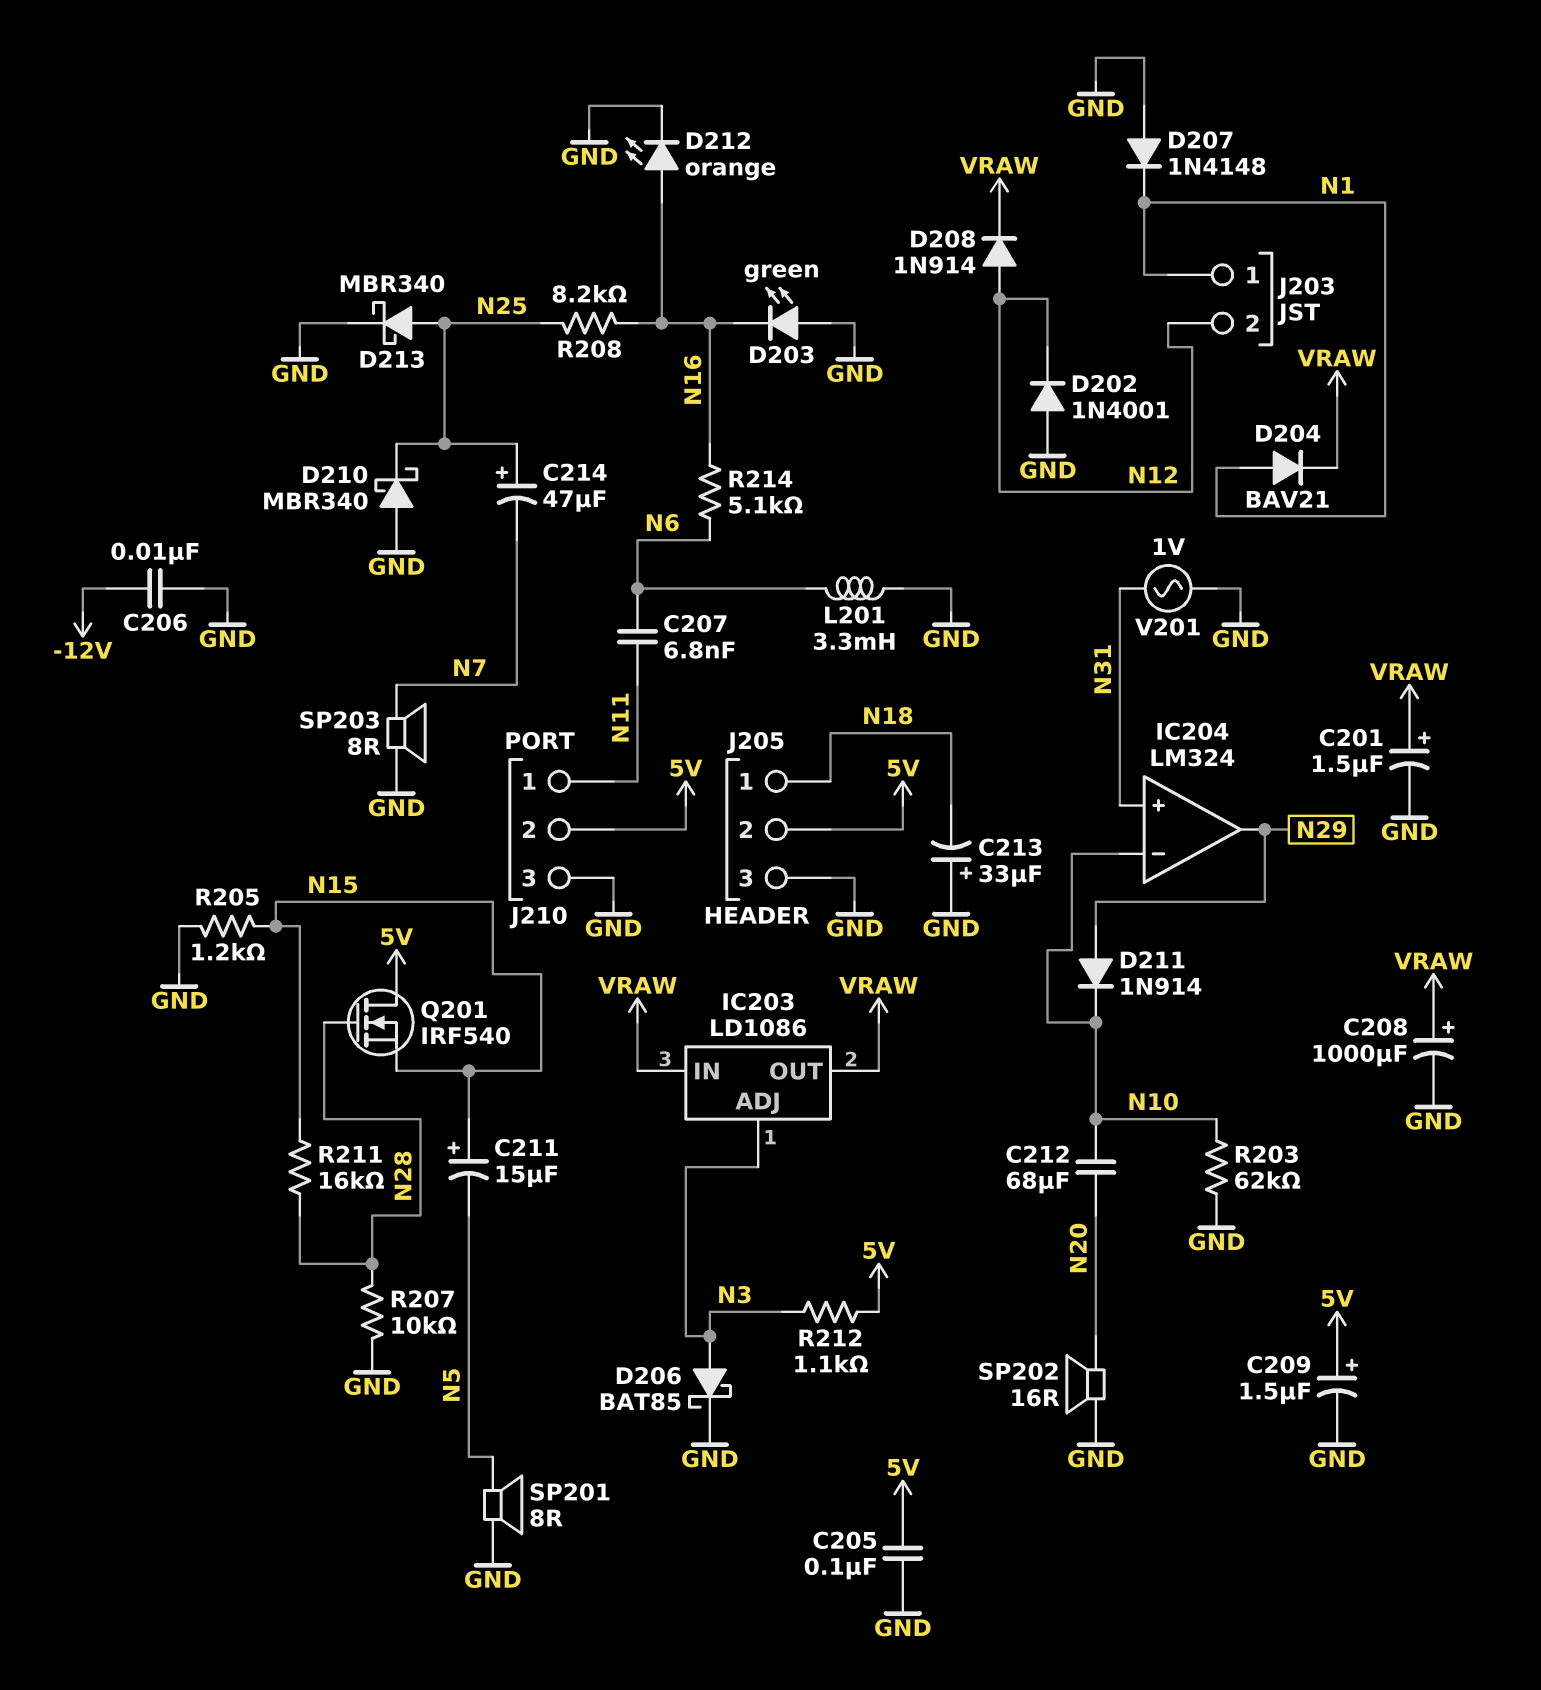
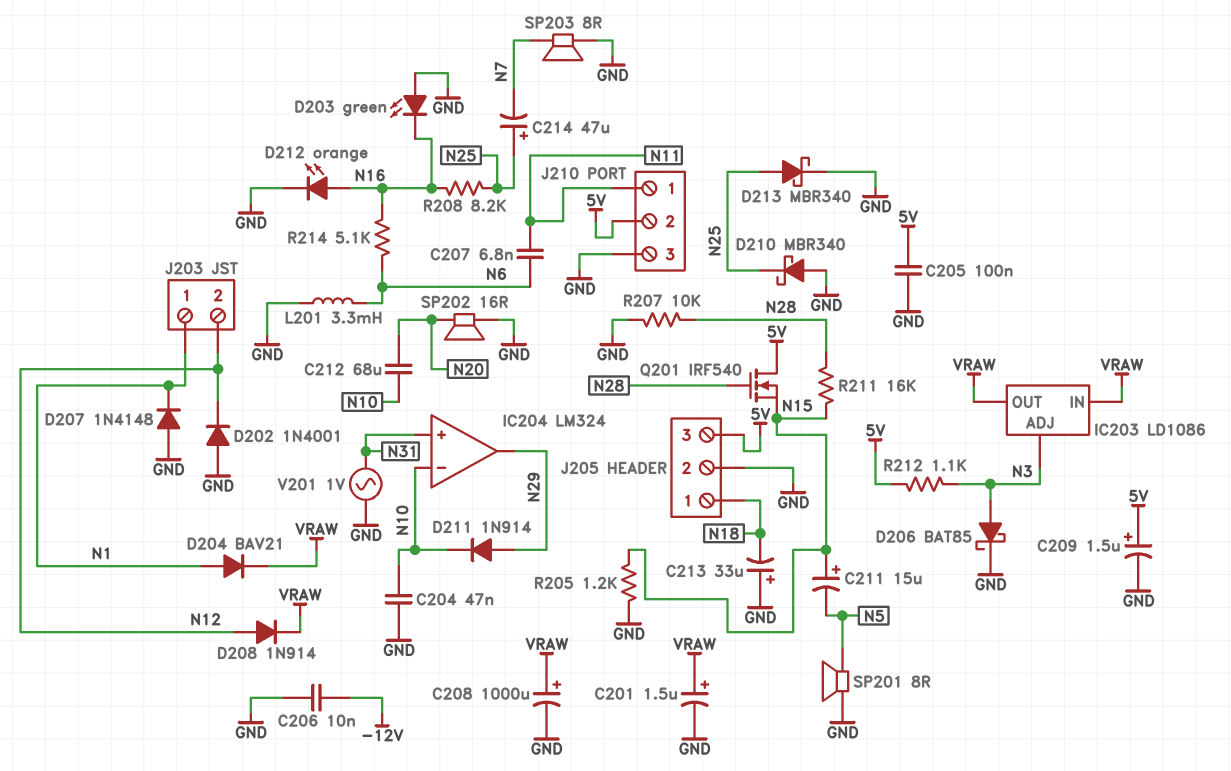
C204: none -> 47nF (GND, N10)
J205 pin 2: 5V -> GND
J205 pin 3: GND -> 5V
R203: 62k (GND, N10) -> none

